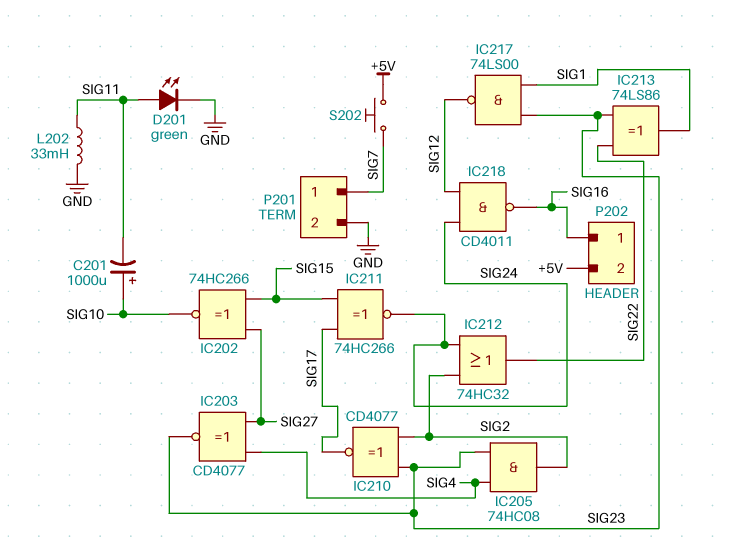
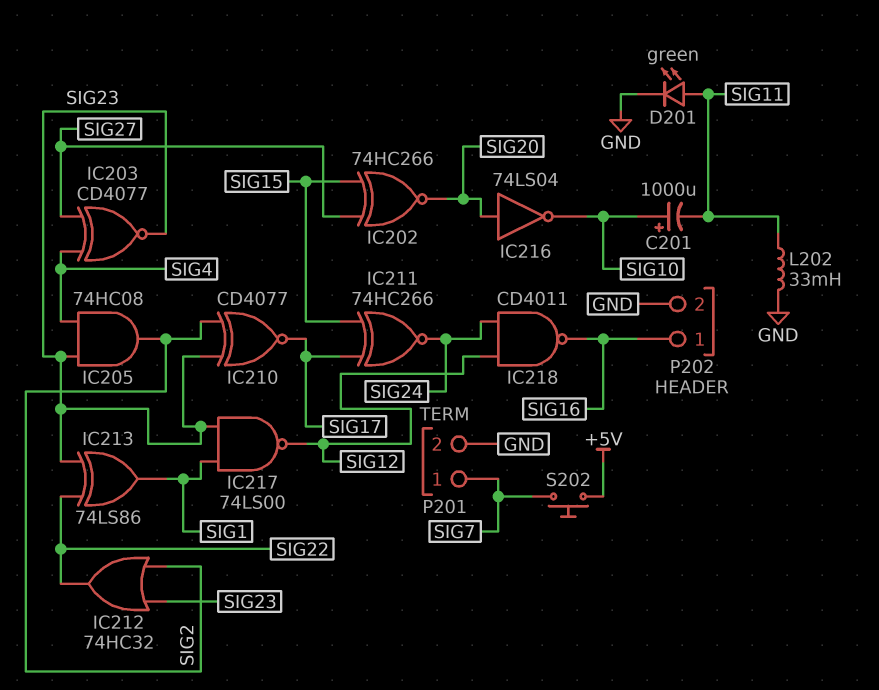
IC202: XNOR 74HC266 (in SIG15, in SIG27, out SIG10) -> XNOR 74HC266 (in SIG15, in SIG27, out SIG20)
IC212: OR 74HC32 (in SIG2, in SIG24, out SIG22) -> OR 74HC32 (in SIG2, in SIG23, out SIG22)
IC216: none -> NOT 74LS04 (in SIG20, out SIG10)
P202 pin 2: +5V -> GND

